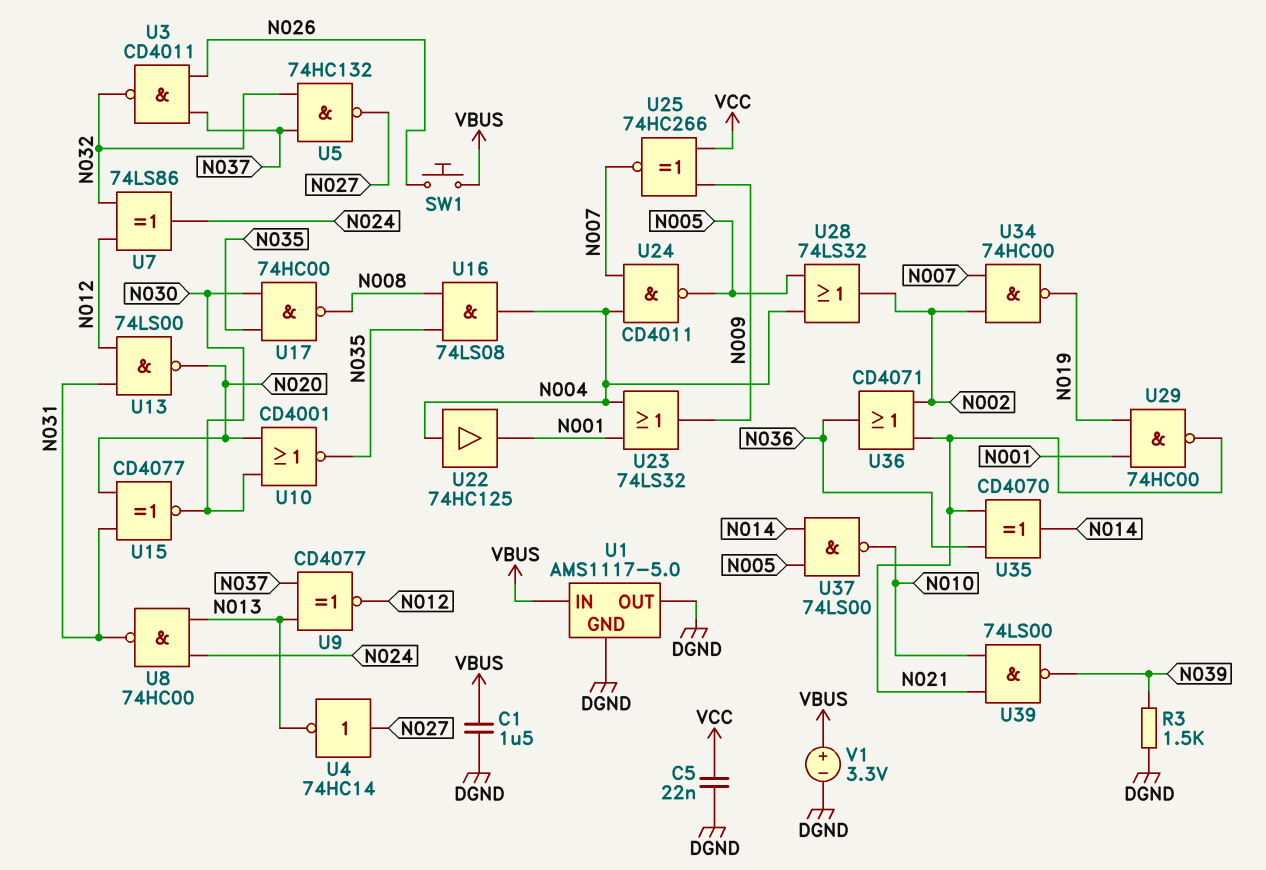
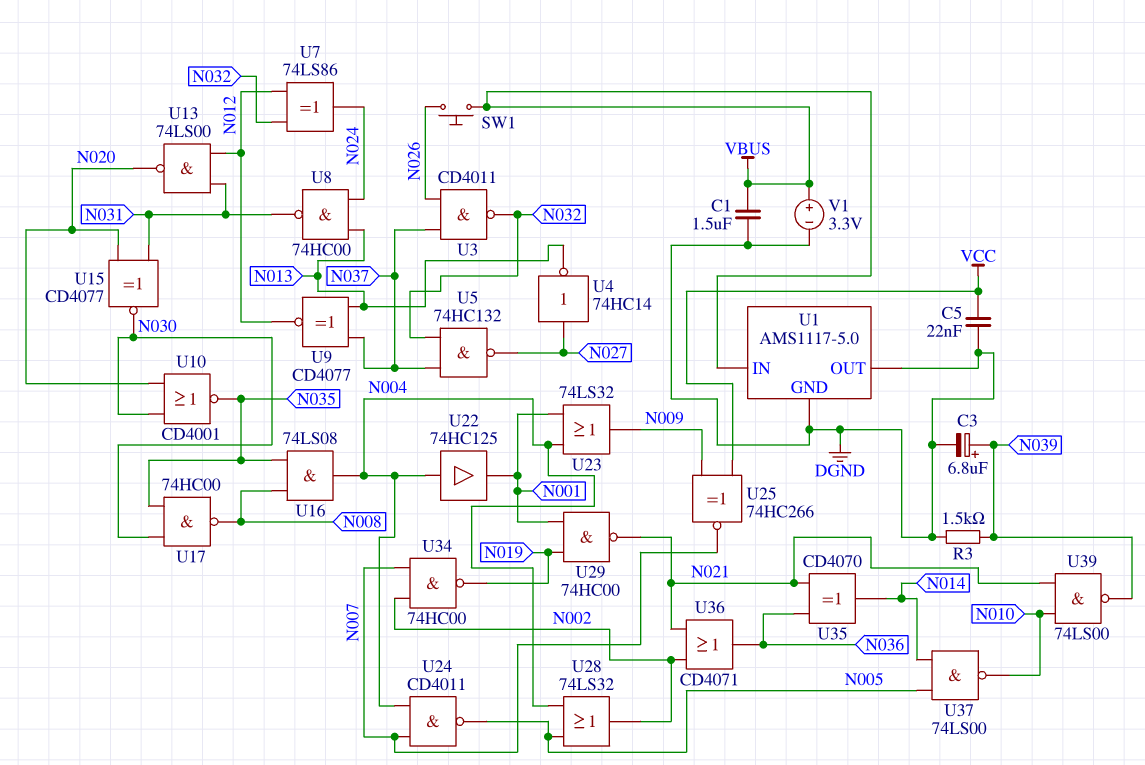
C3: none -> 6.8uF (plus N039, minus DGND)

